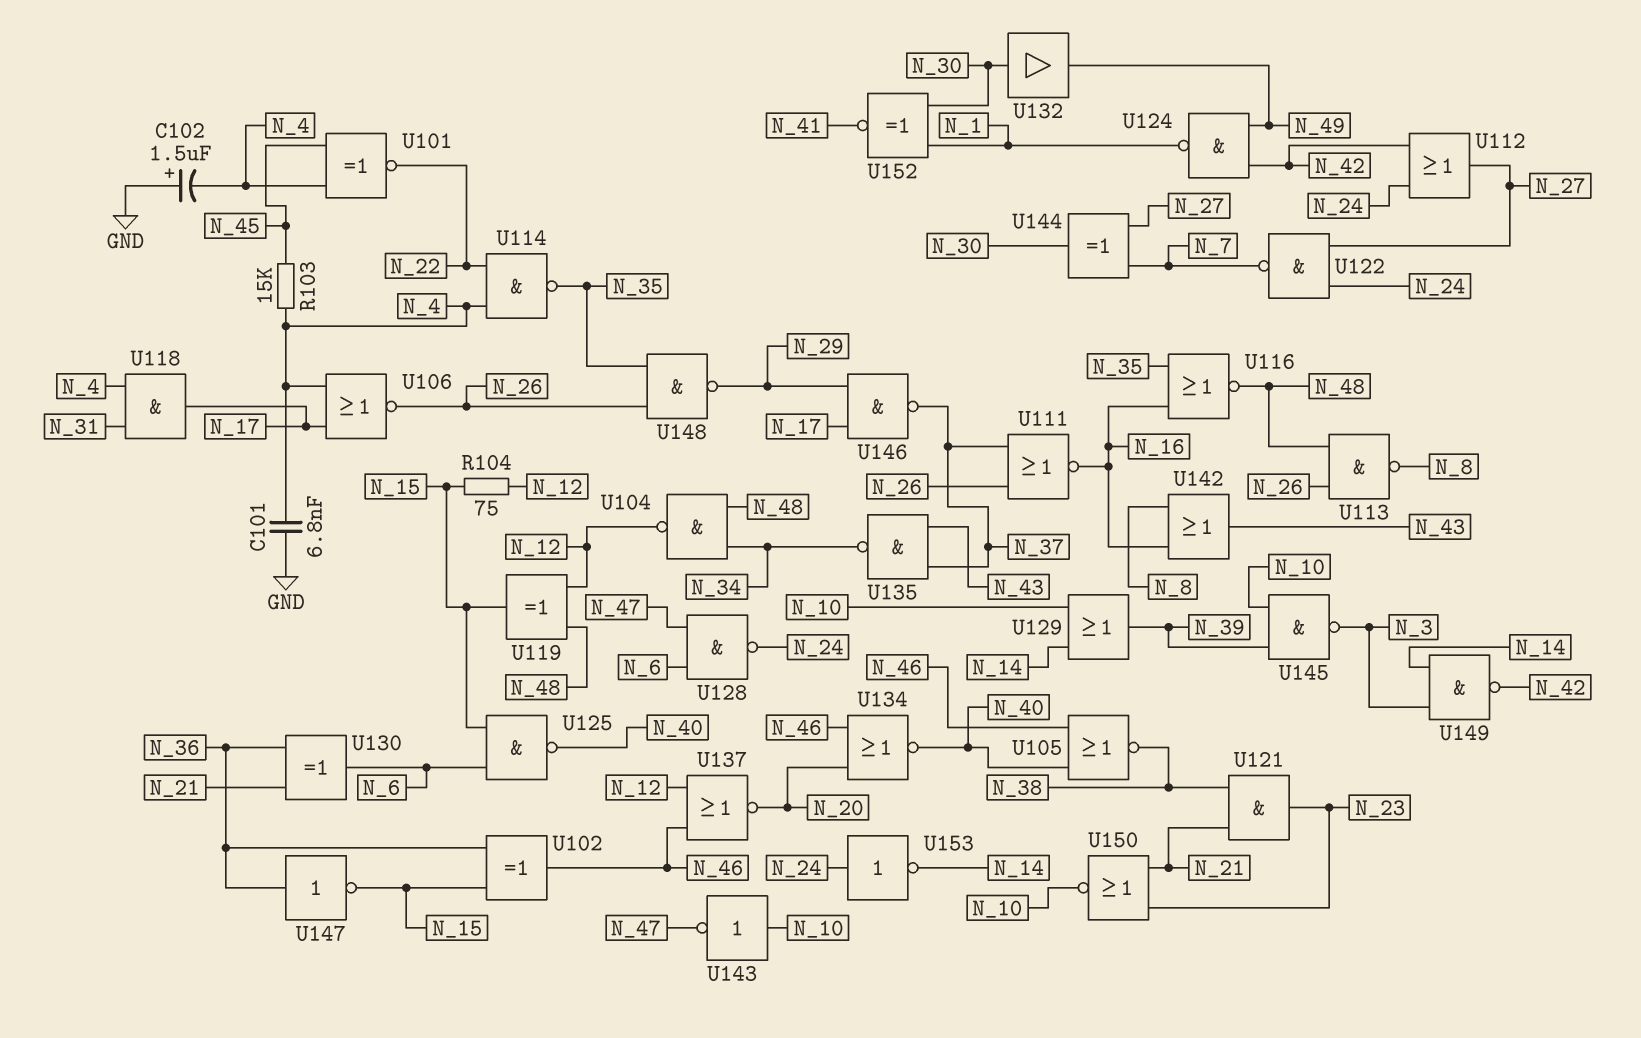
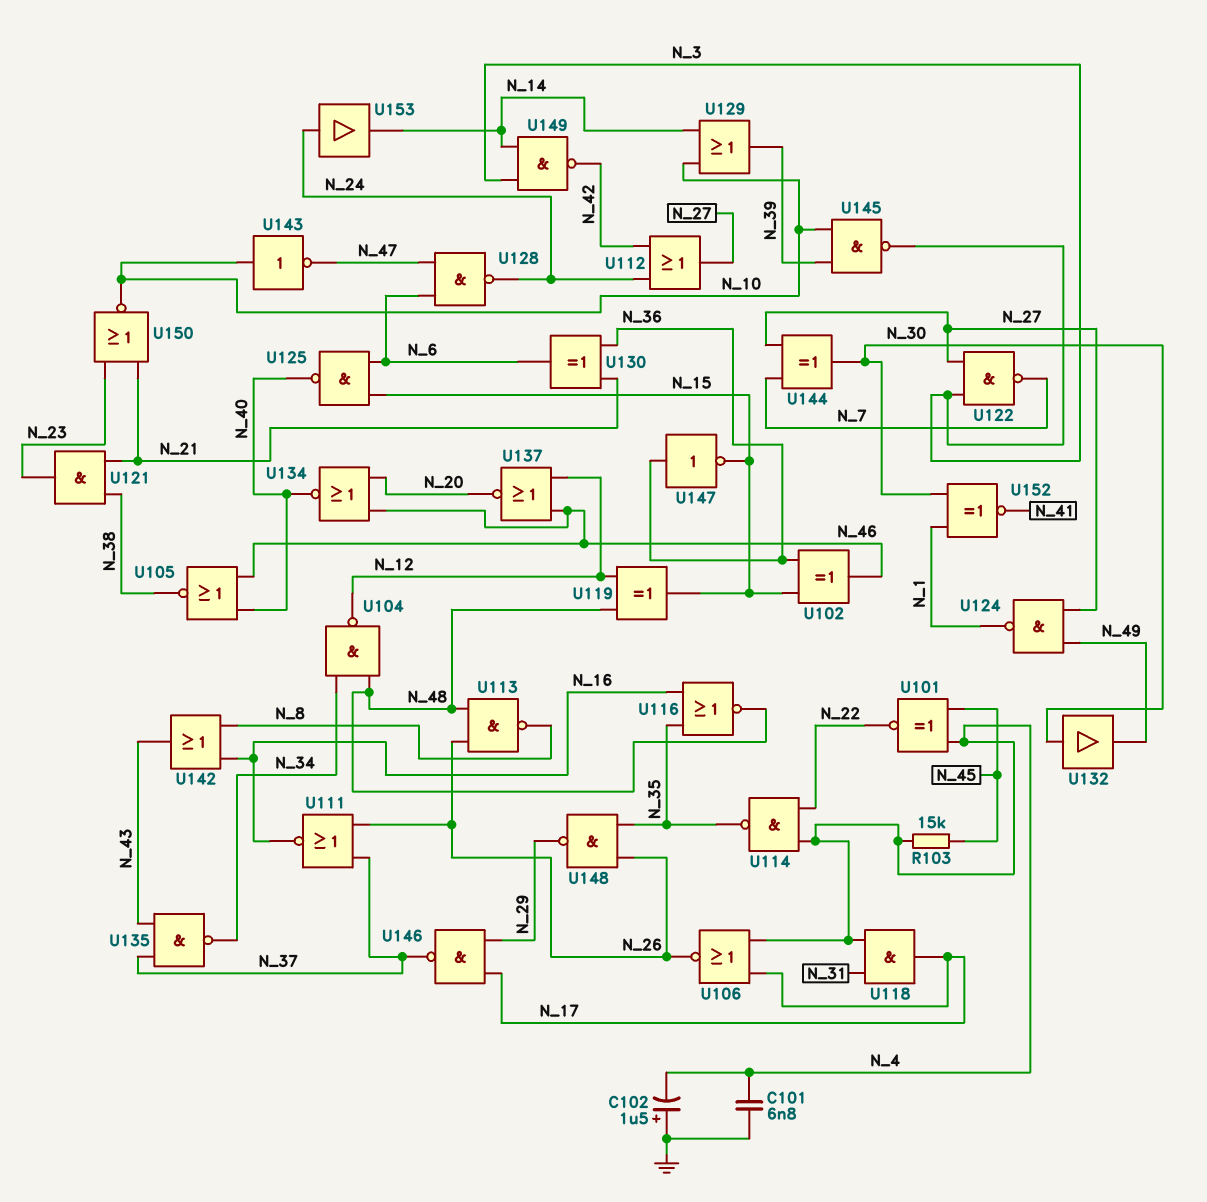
R104: 75 (N_12, N_15) -> none
U122: NAND (in N_24, in N_27, out N_7) -> NAND (in N_3, in N_27, out N_7)
U124: NAND (in N_42, in N_49, out N_1) -> NAND (in N_27, in N_49, out N_1)
U153: NOT (in N_24, out N_14) -> buffer (in N_24, out N_14)

